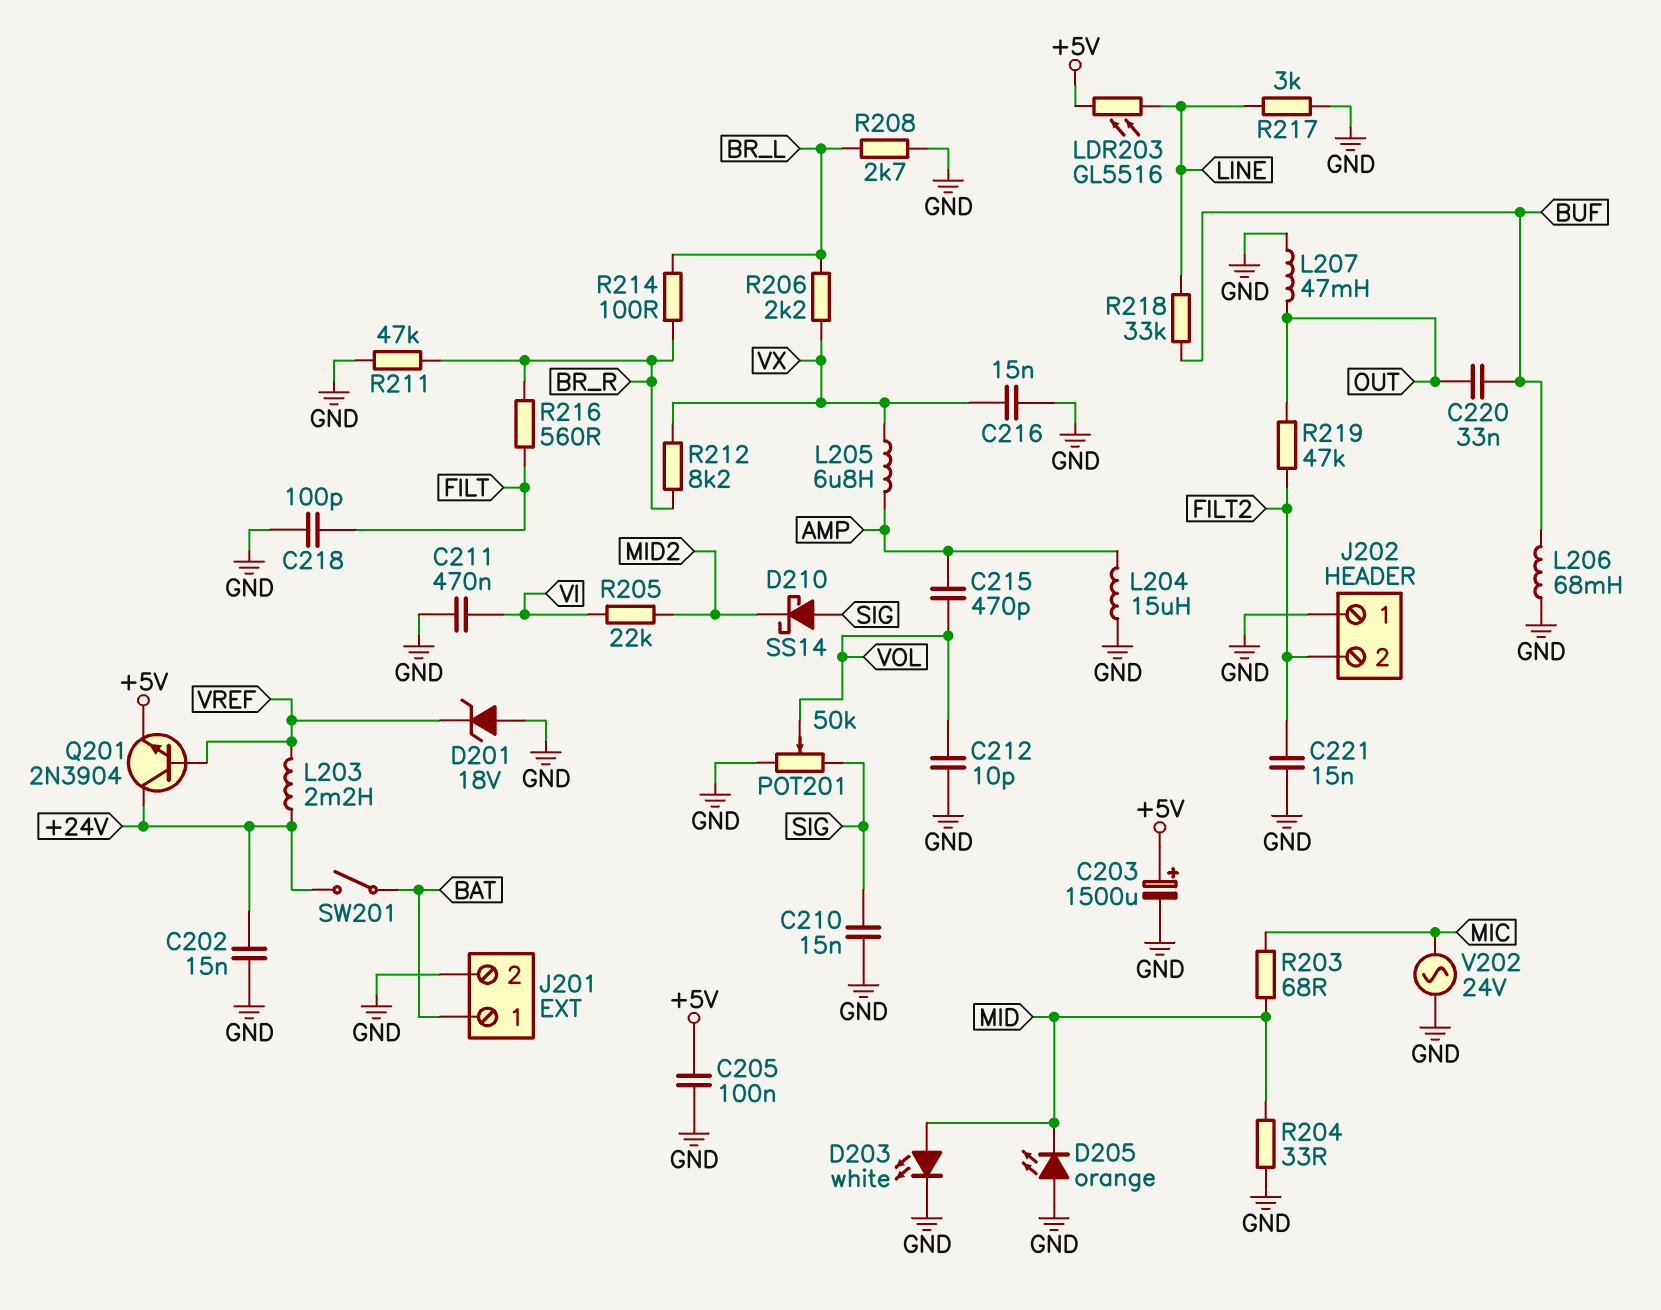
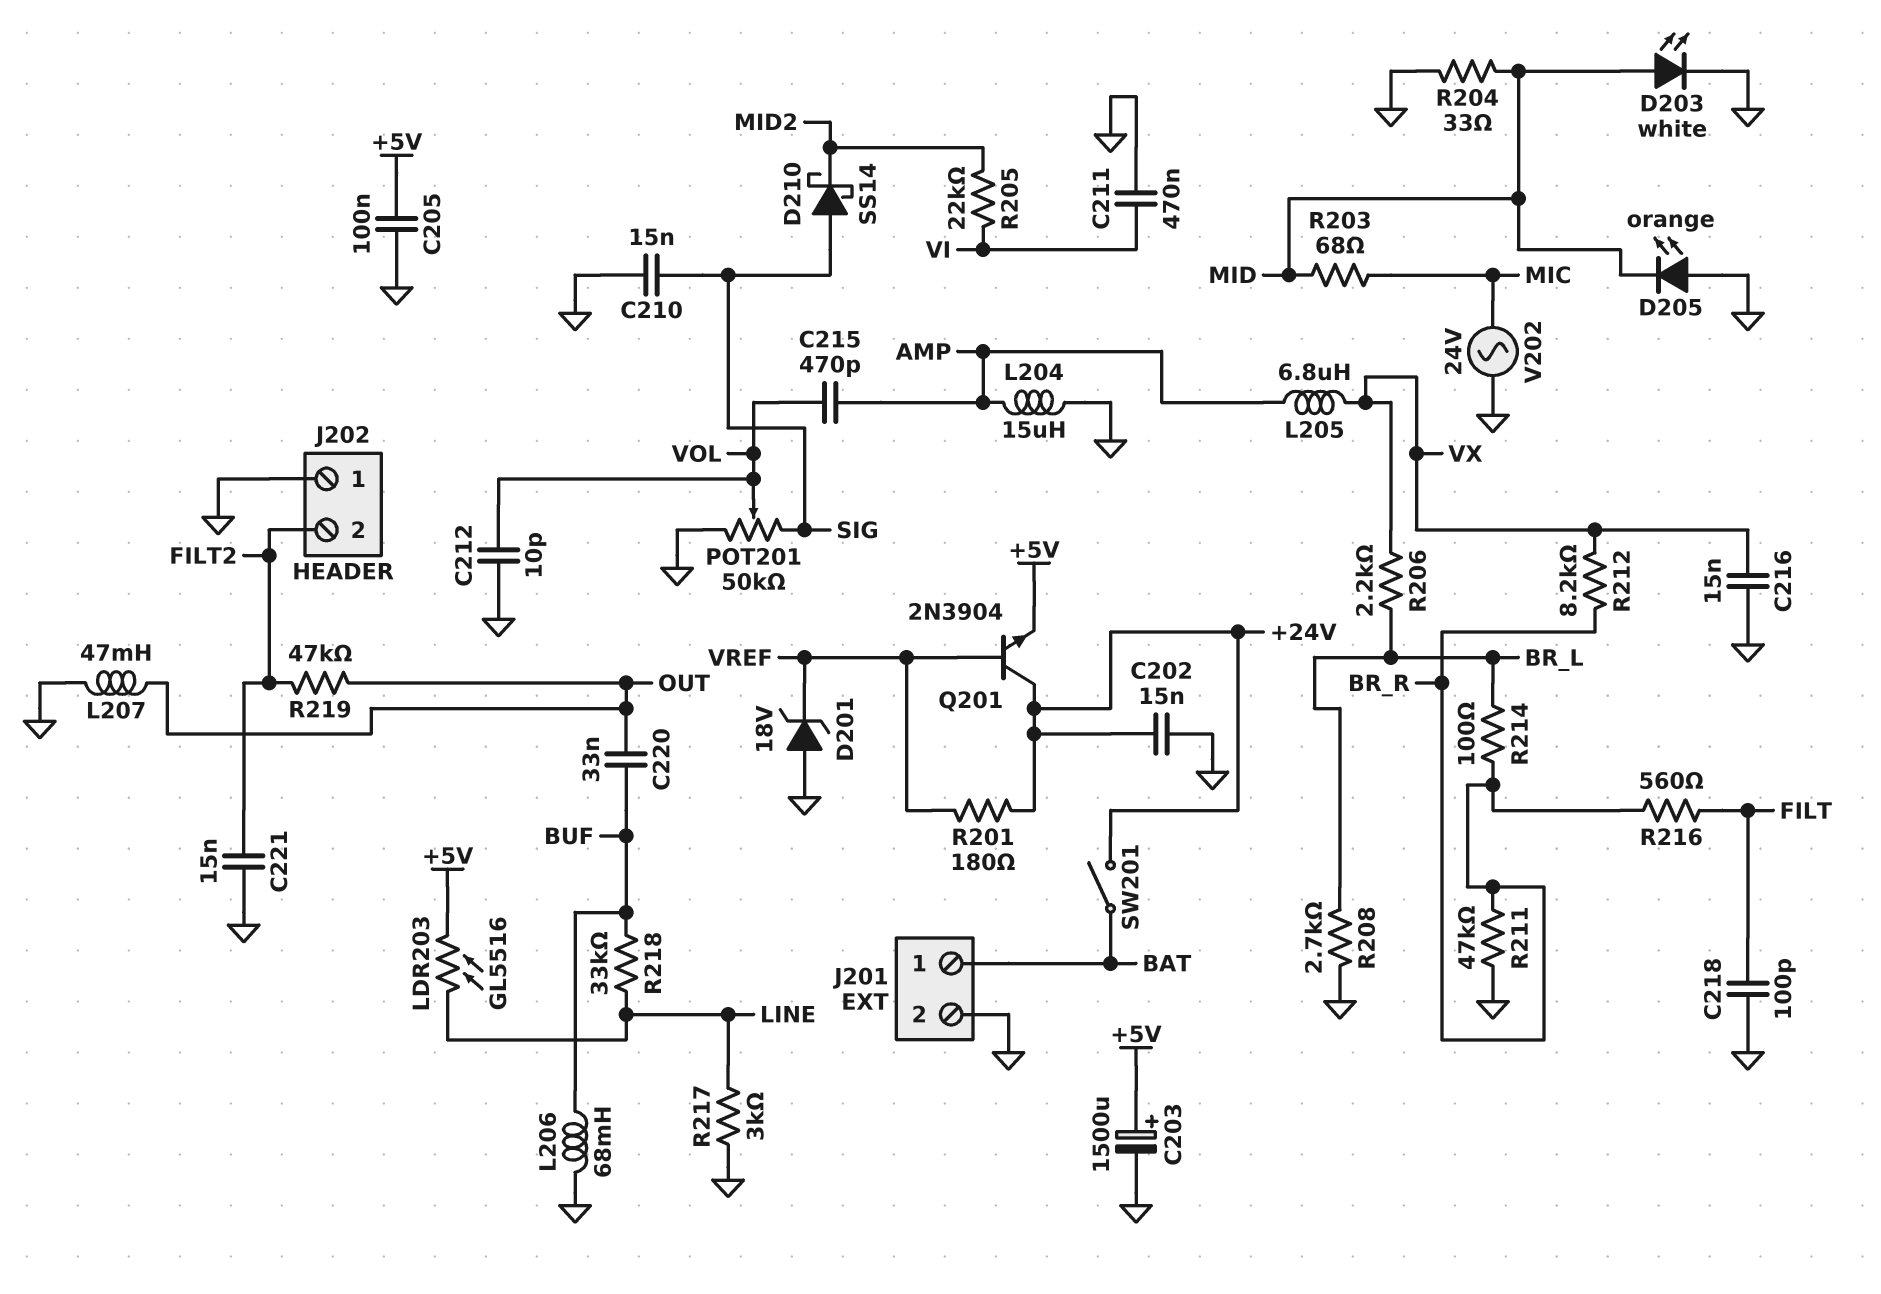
L203: 2.2mH (+24V, VREF) -> none
R201: none -> 180 (+24V, VREF)

